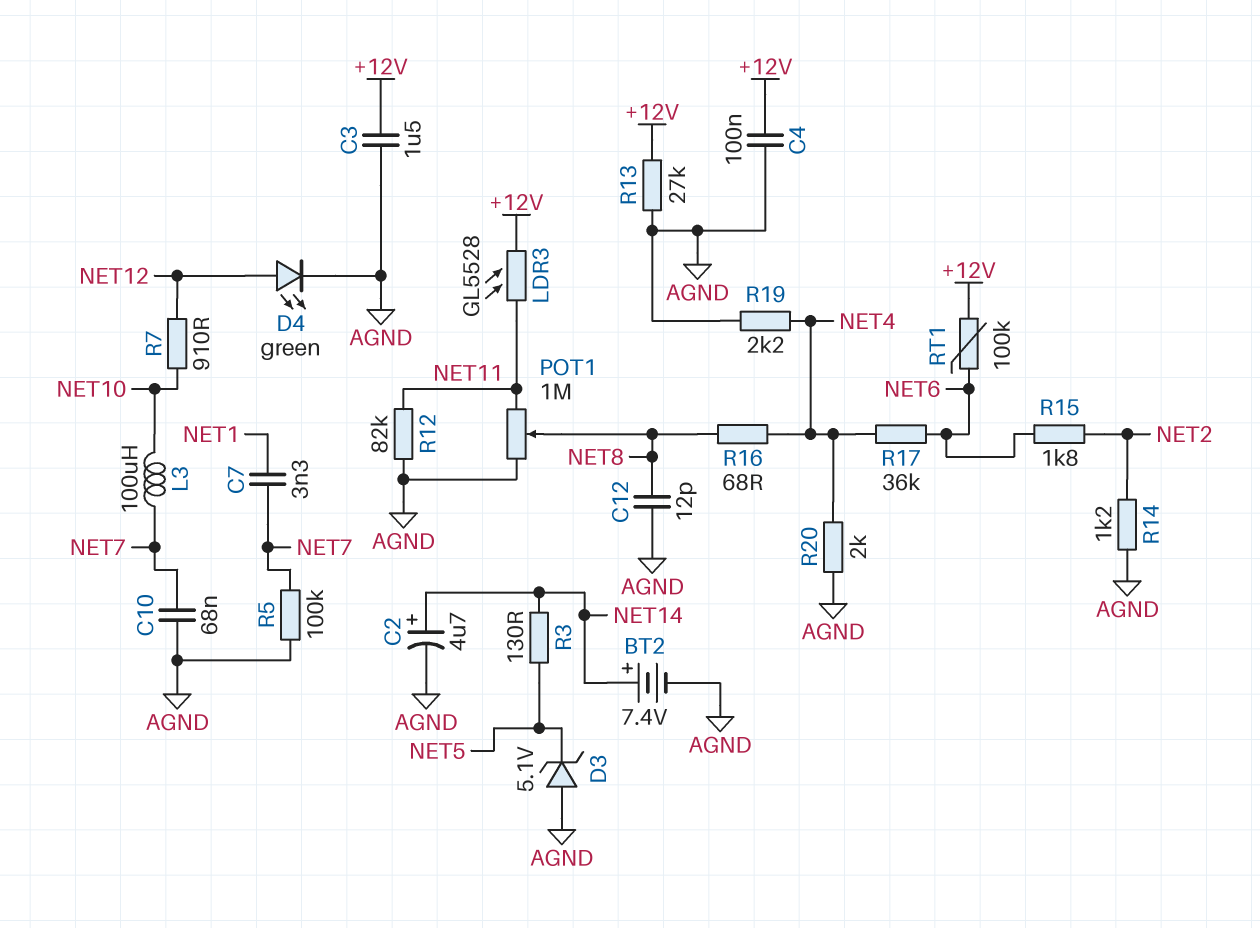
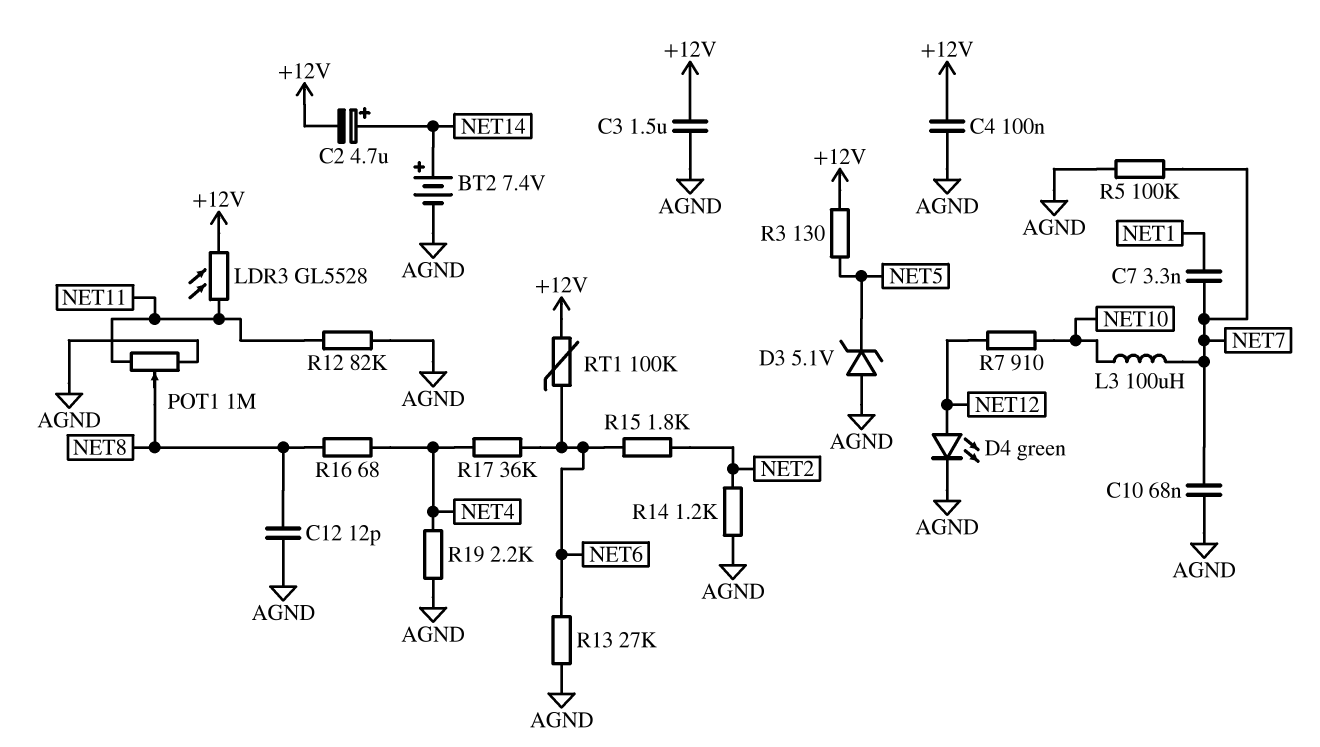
C2: 4.7uF (plus NET14, minus AGND) -> 4.7uF (plus NET14, minus +12V)
R3: 130 (NET5, NET14) -> 130 (+12V, NET5)
R13: 27k (+12V, AGND) -> 27k (AGND, NET6)
R20: 2k (AGND, NET4) -> none

